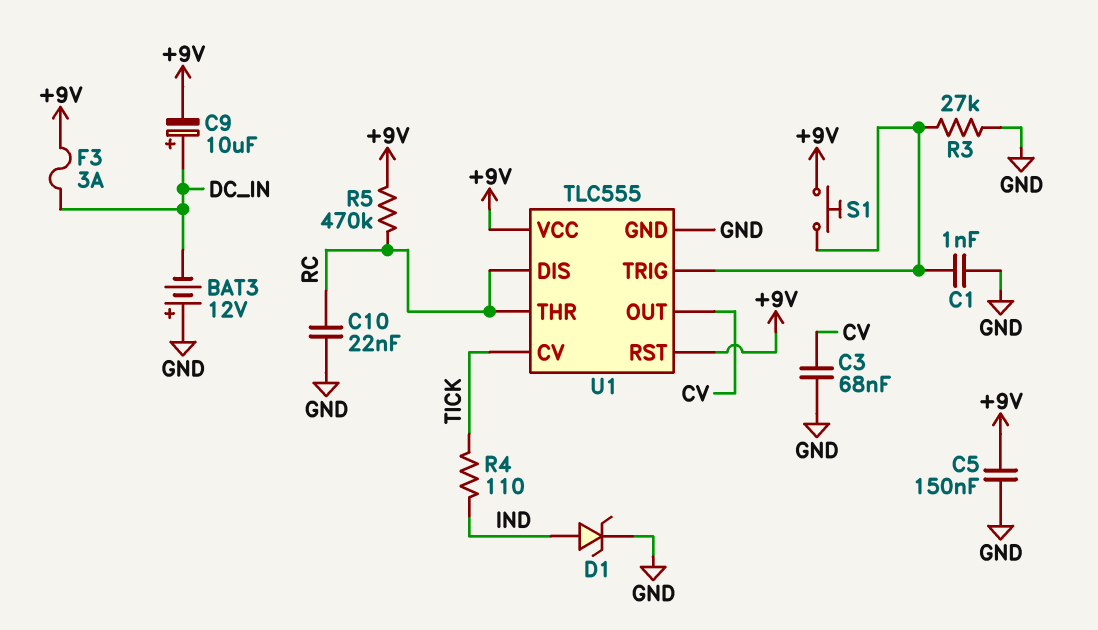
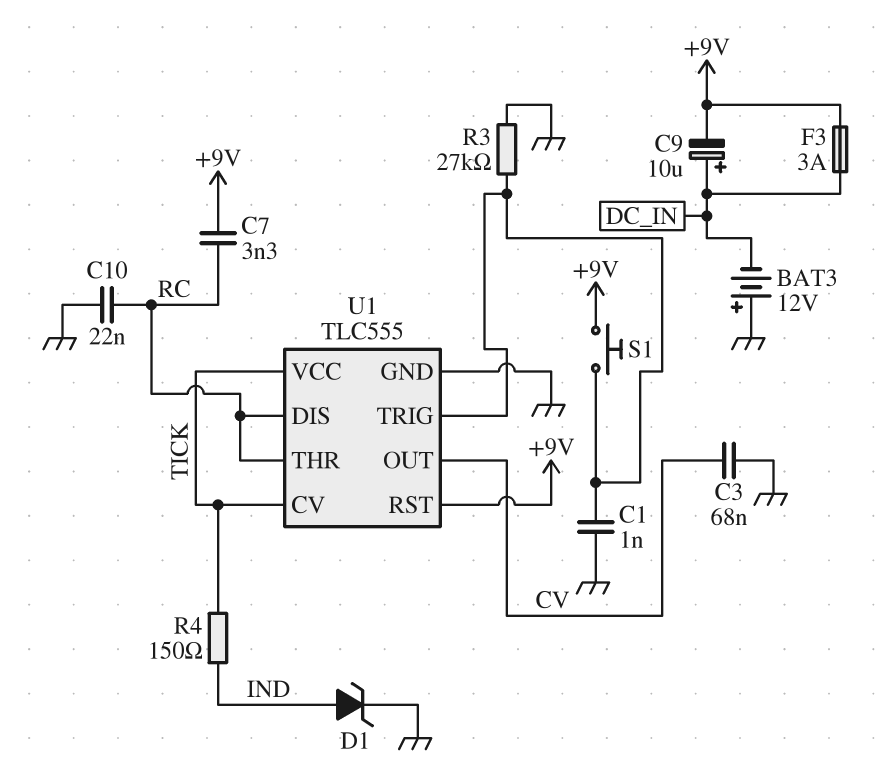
C5: 150nF (+9V, GND) -> none
C7: none -> 3.3nF (+9V, RC)
R4: 110 (IND, TICK) -> 150 (IND, TICK)
R5: 470k (+9V, RC) -> none
U1 pin VCC: +9V -> TICK

